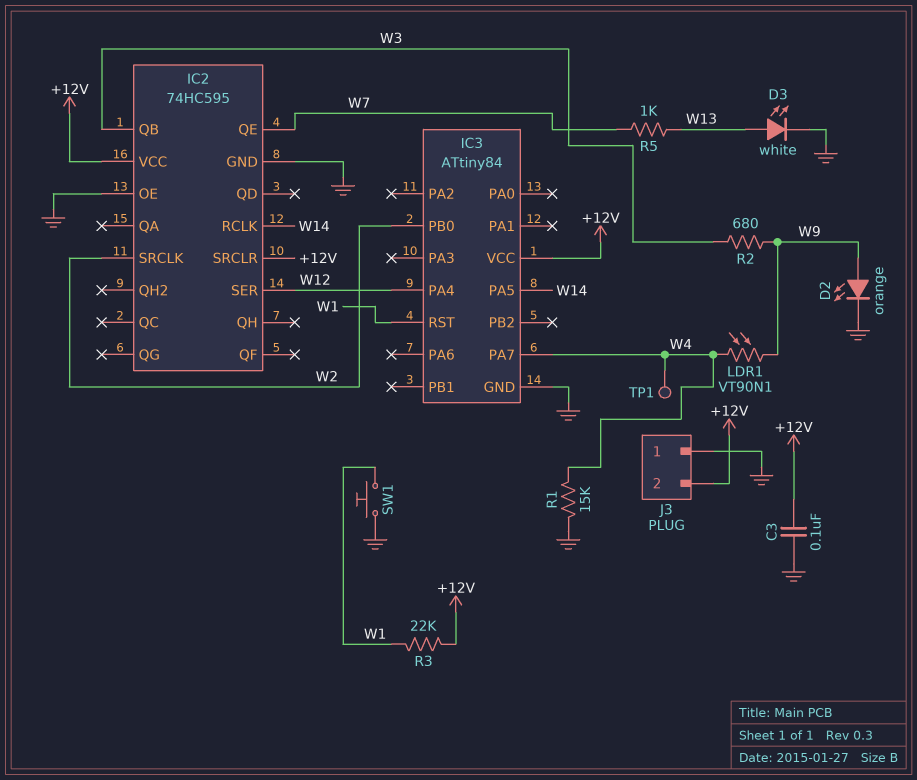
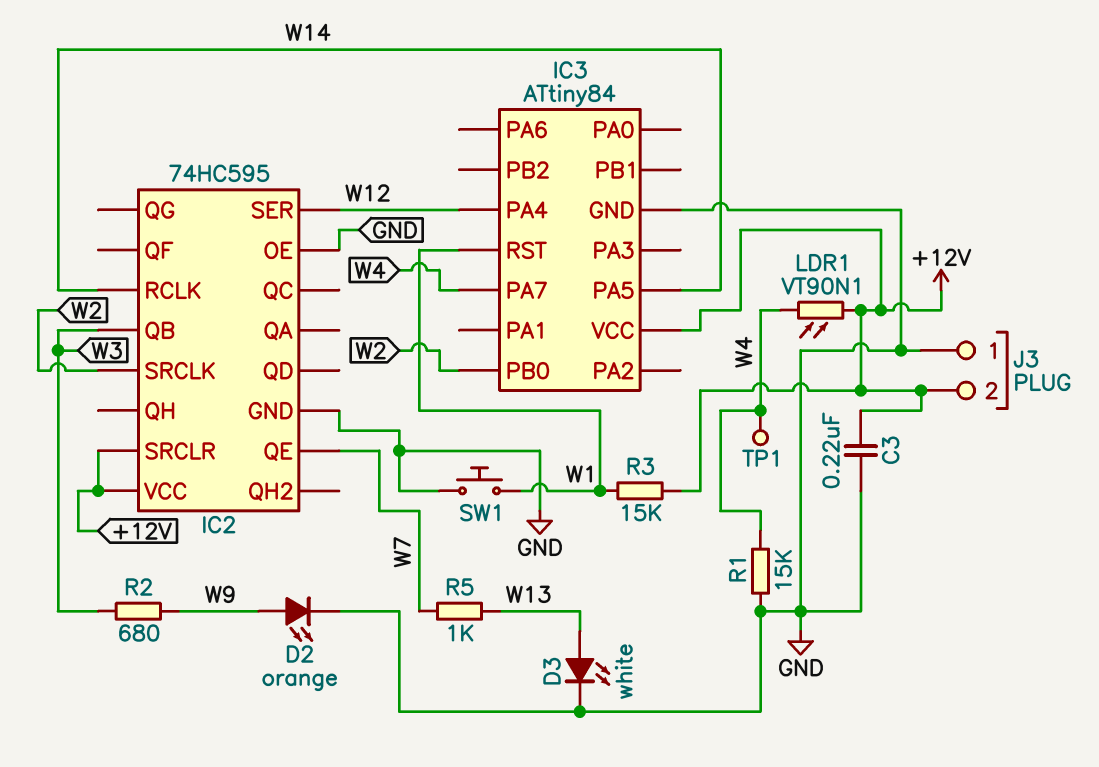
C3: 100nF (+12V, GND) -> 220nF (+12V, GND)
LDR1: VT90N1 (W4, W9) -> VT90N1 (+12V, W4)
R3: 22k (+12V, W1) -> 15k (+12V, W1)

